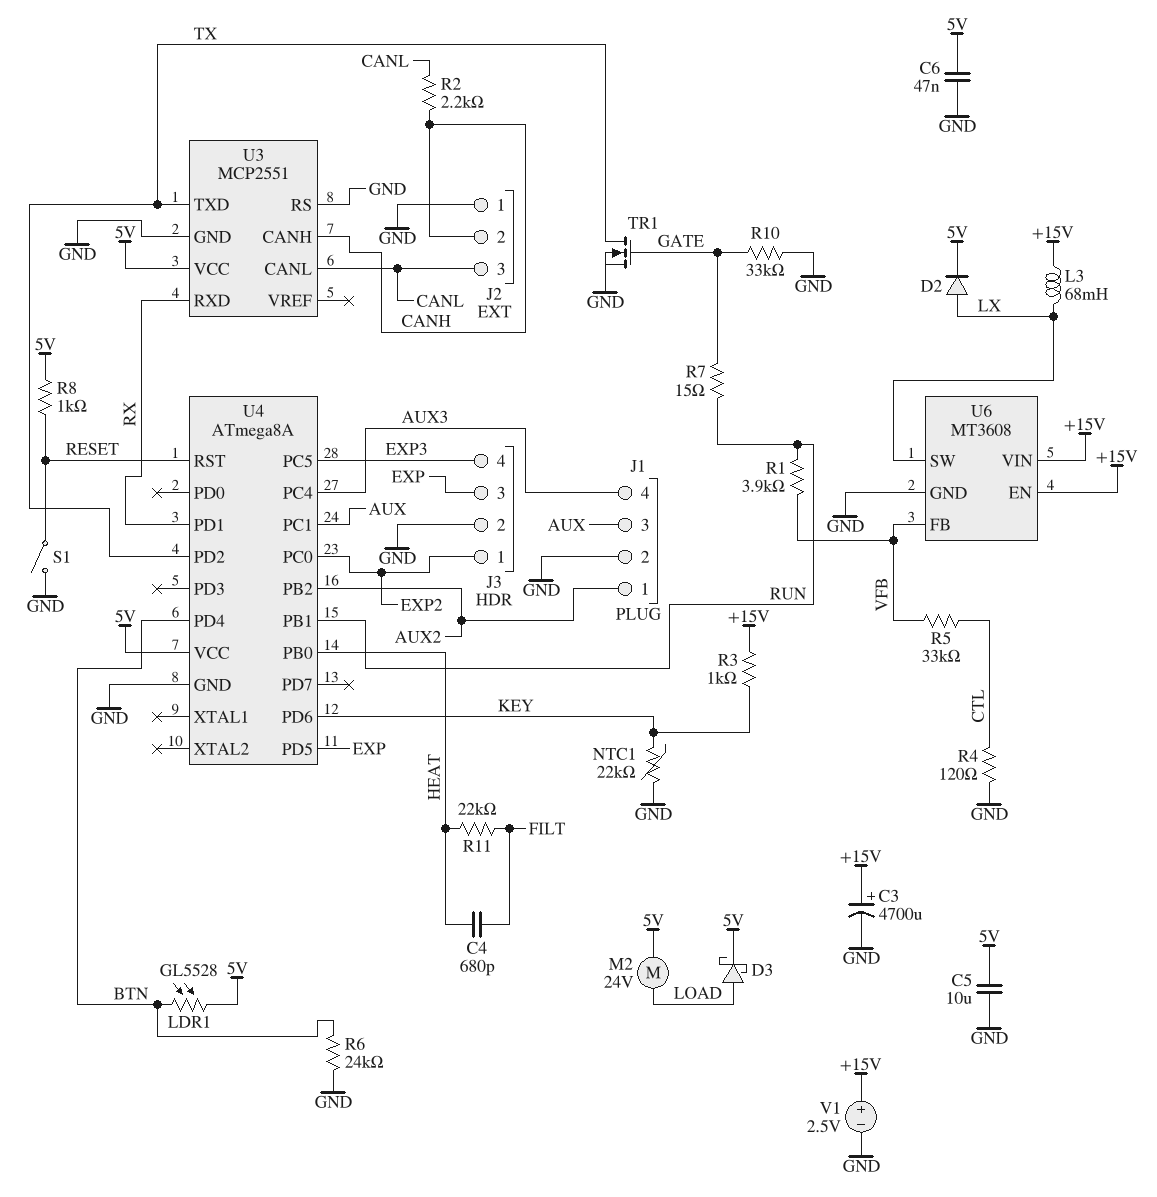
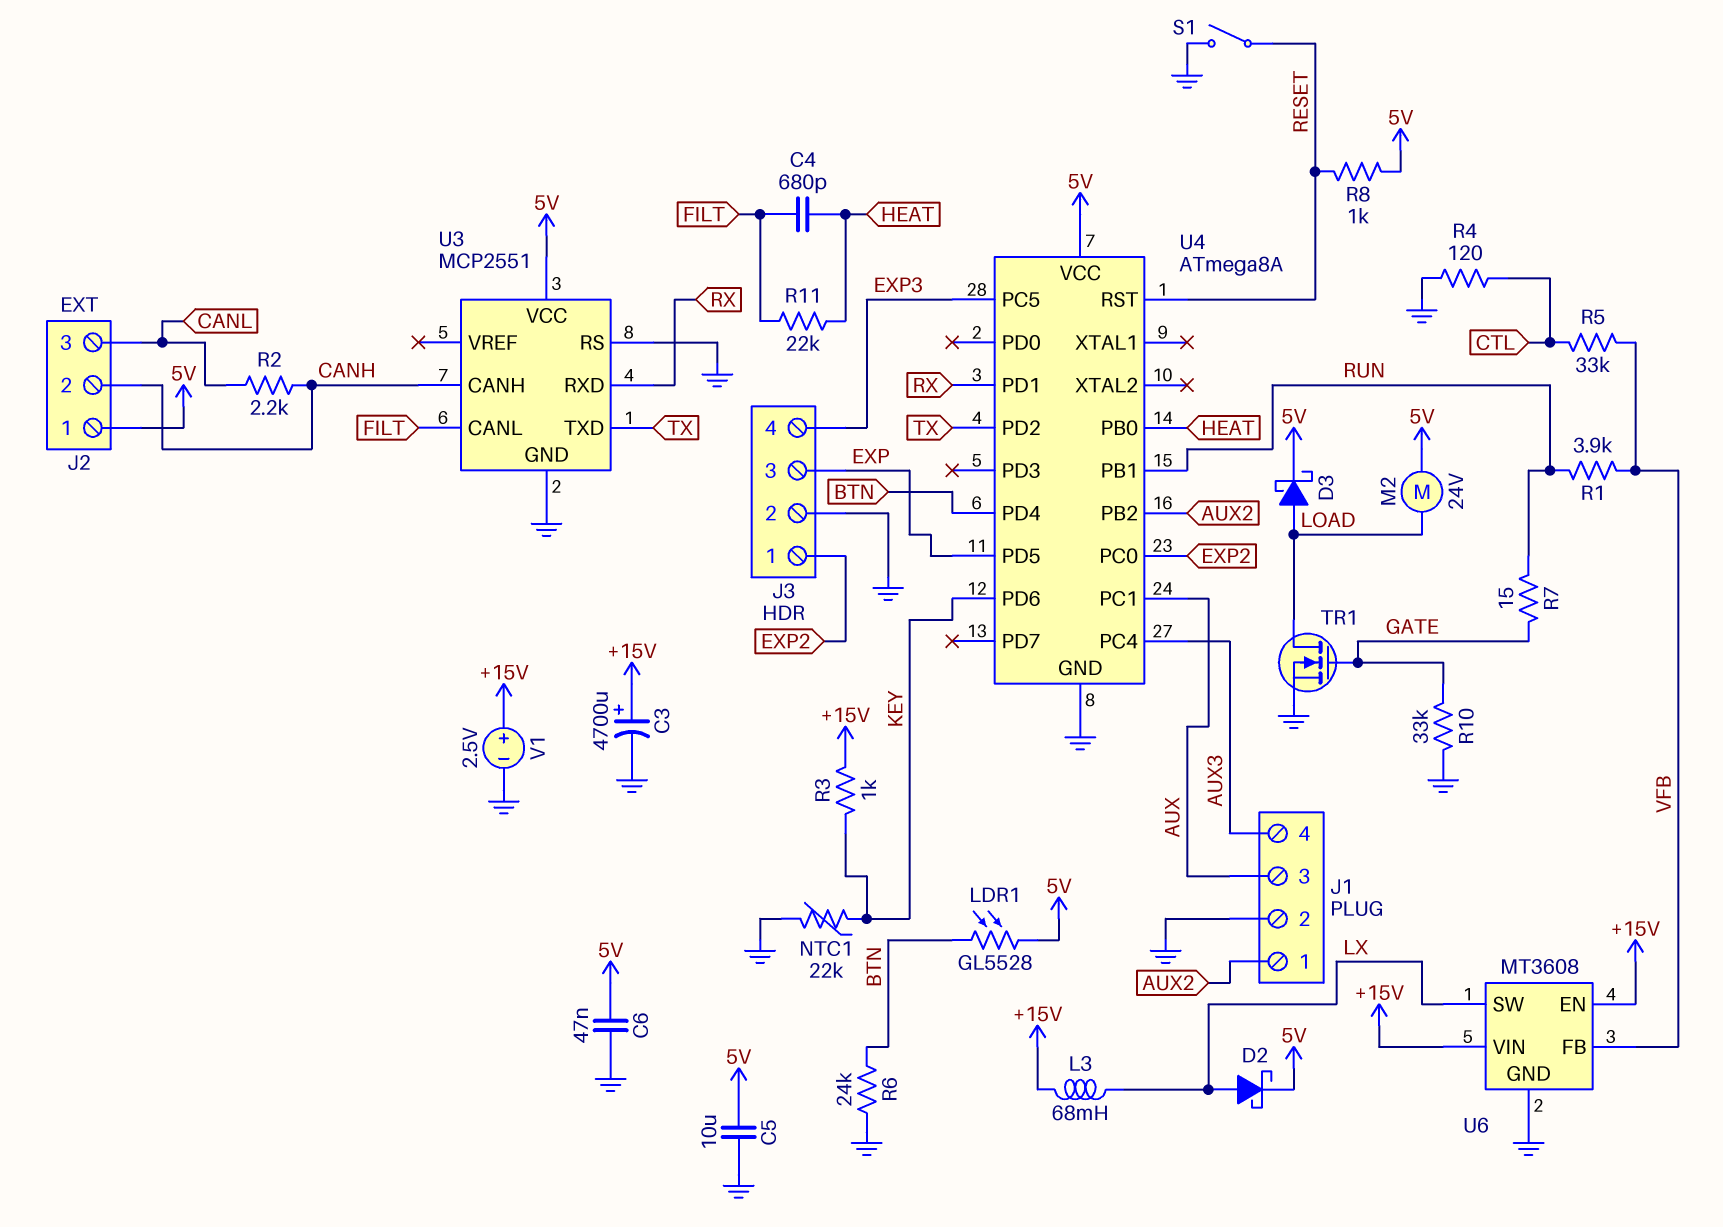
D2: diode (A LX, K 5V) -> schottky (A LX, K 5V)
J2 pin 1: GND -> 5V
TR1: NMOS (G GATE, D TX, S GND) -> NMOS (G GATE, D LOAD, S GND)
U3 pin CANL: CANL -> FILT

